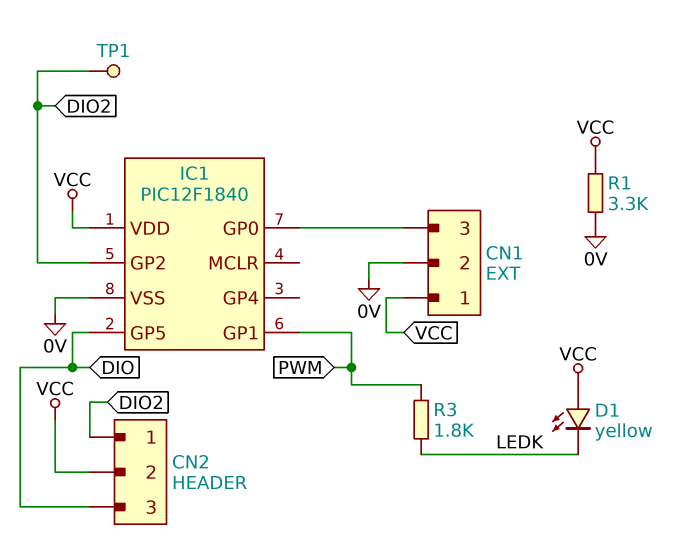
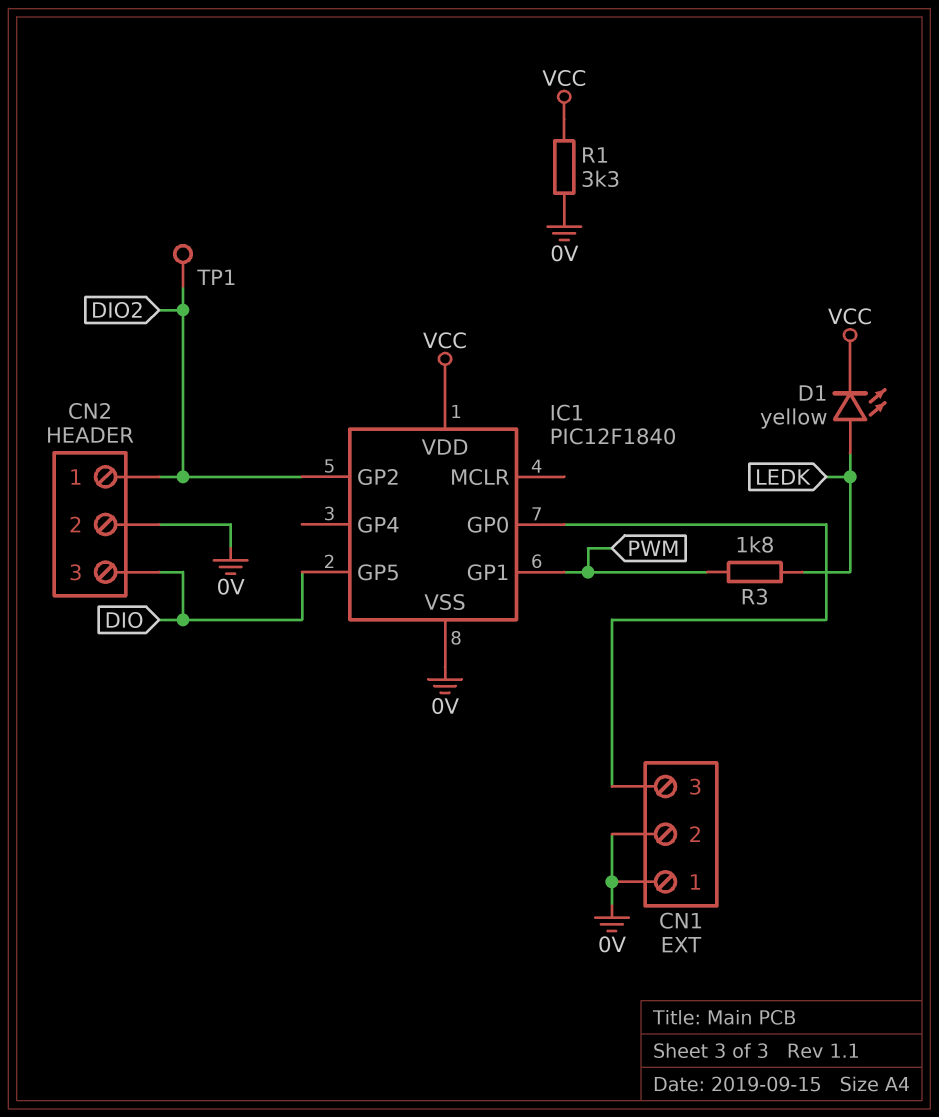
CN1 pin 1: VCC -> 0V
CN2 pin 2: VCC -> 0V
D1: LED yellow (A VCC, K LEDK) -> LED yellow (A LEDK, K VCC)

